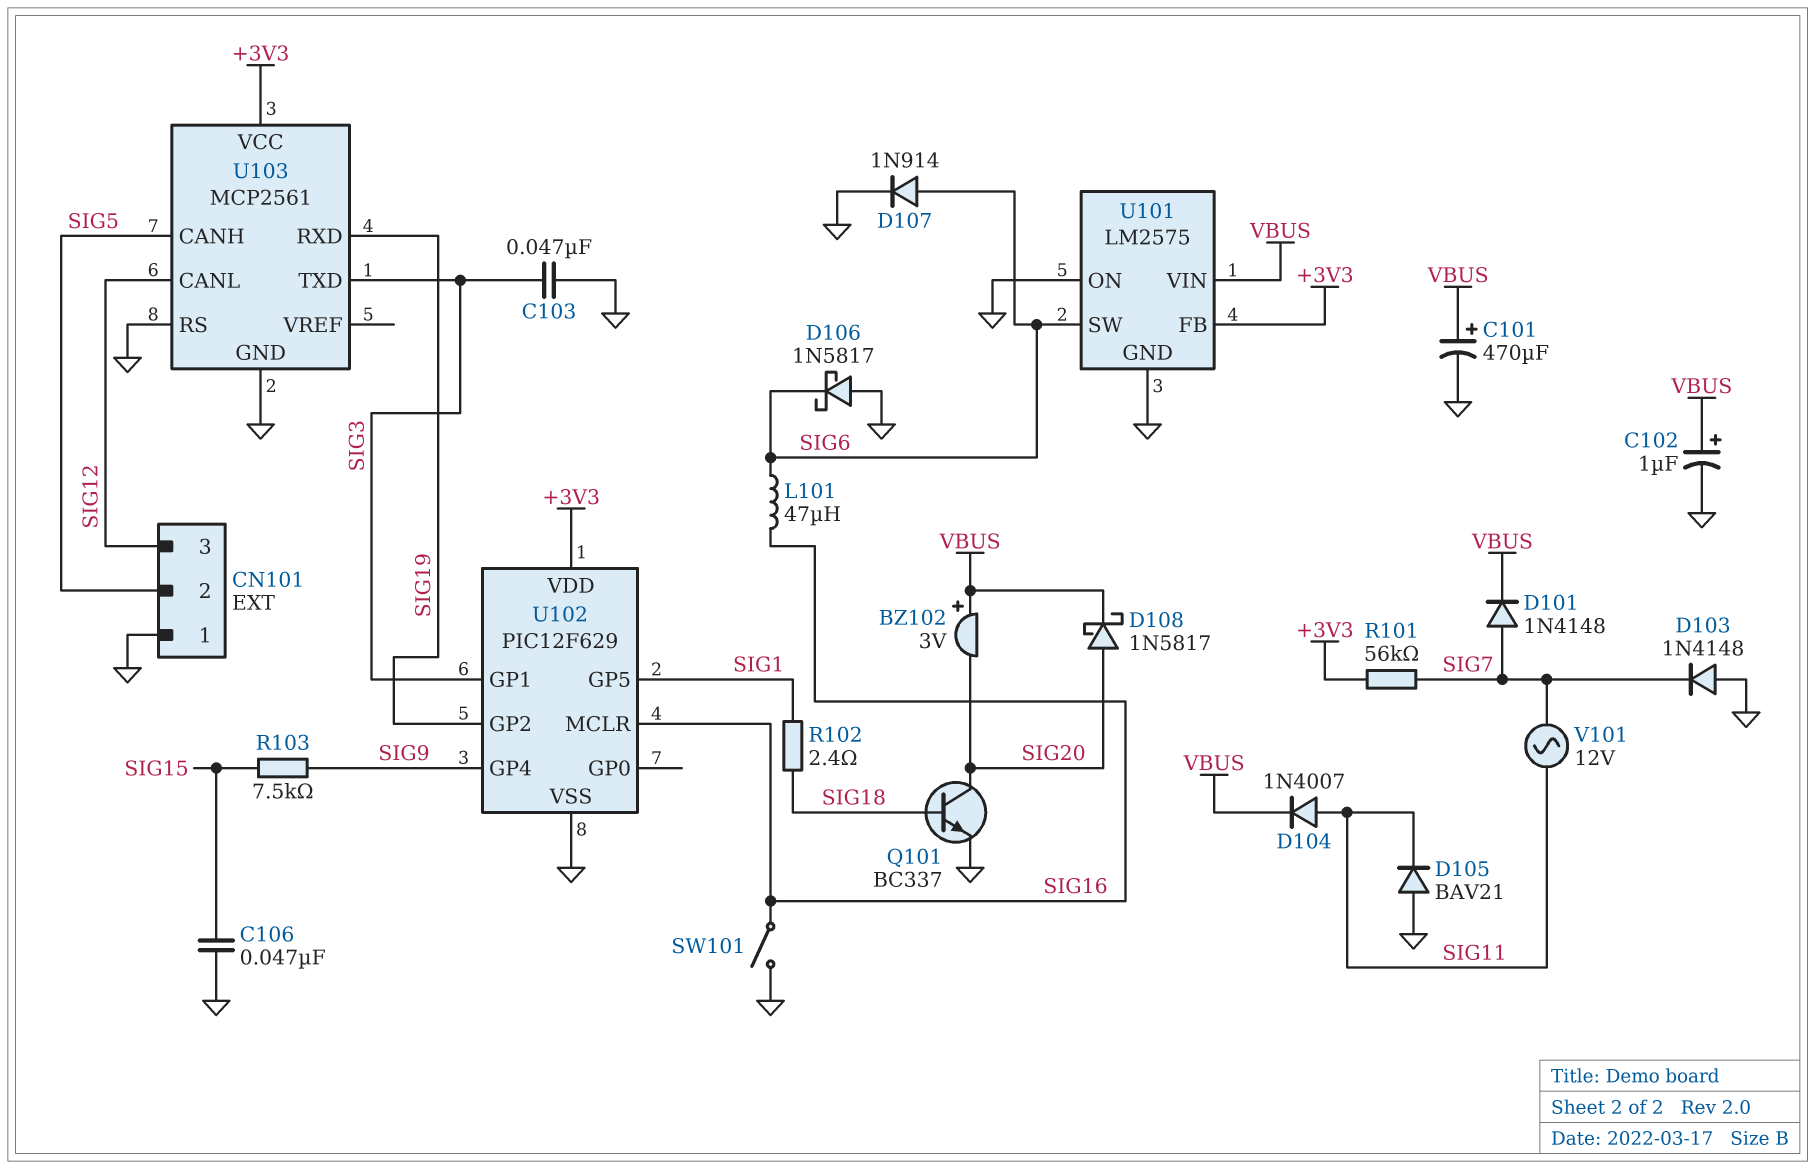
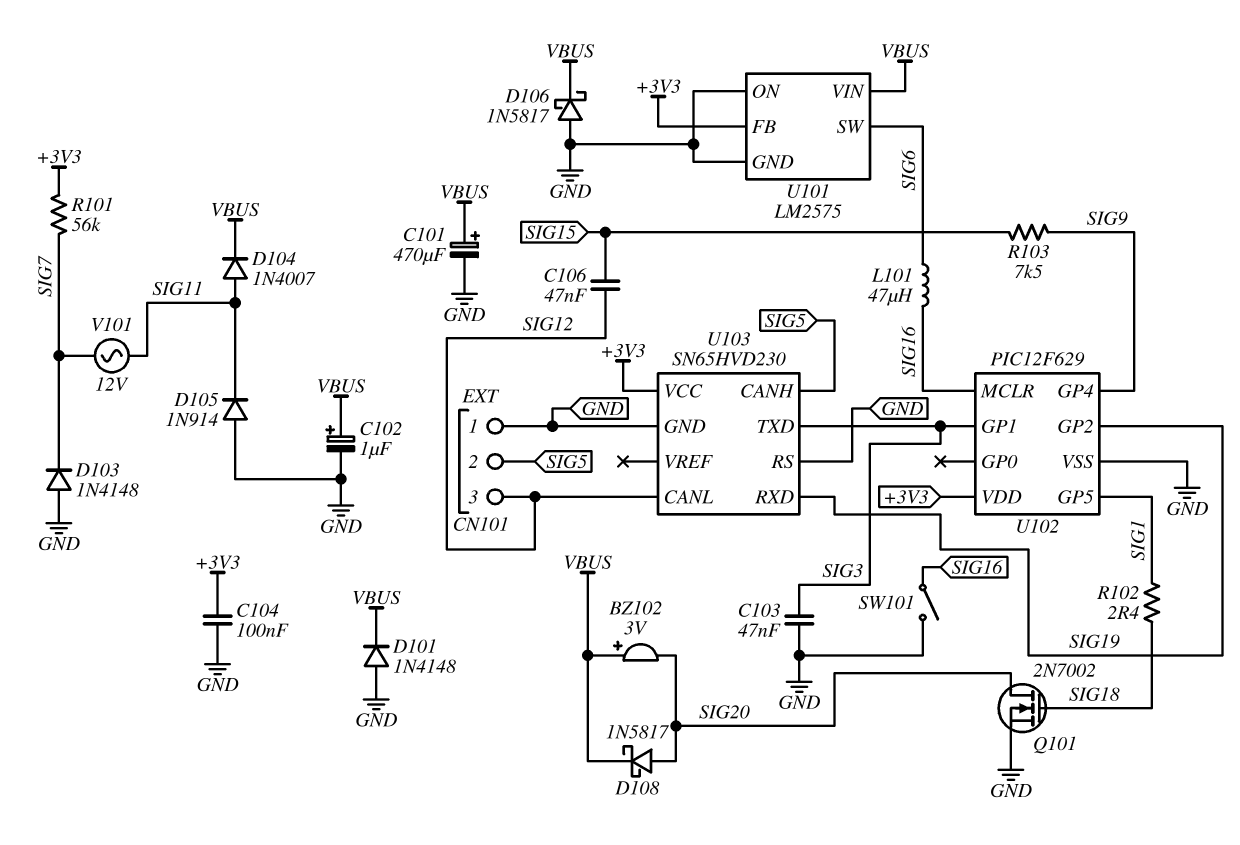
C104: none -> 100nF (+3V3, GND)
C106: 47nF (GND, SIG15) -> 47nF (SIG12, SIG15)
D101: diode 1N4148 (A SIG7, K VBUS) -> diode 1N4148 (A GND, K VBUS)
D105: diode BAV21 (A GND, K SIG11) -> diode 1N914 (A GND, K SIG11)
D106: schottky 1N5817 (A GND, K SIG6) -> schottky 1N5817 (A GND, K VBUS)
D107: diode 1N914 (A SIG6, K GND) -> none
Q101: NPN BC337 (B SIG18, C SIG20, E GND) -> NMOS 2N7002 (G SIG18, D SIG20, S GND)
U103: MCP2561 -> SN65HVD230

